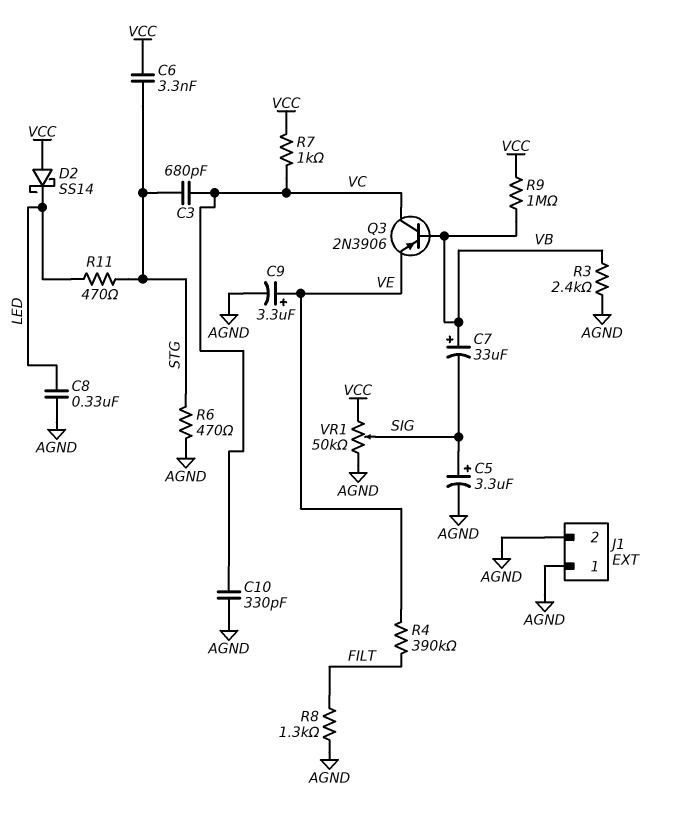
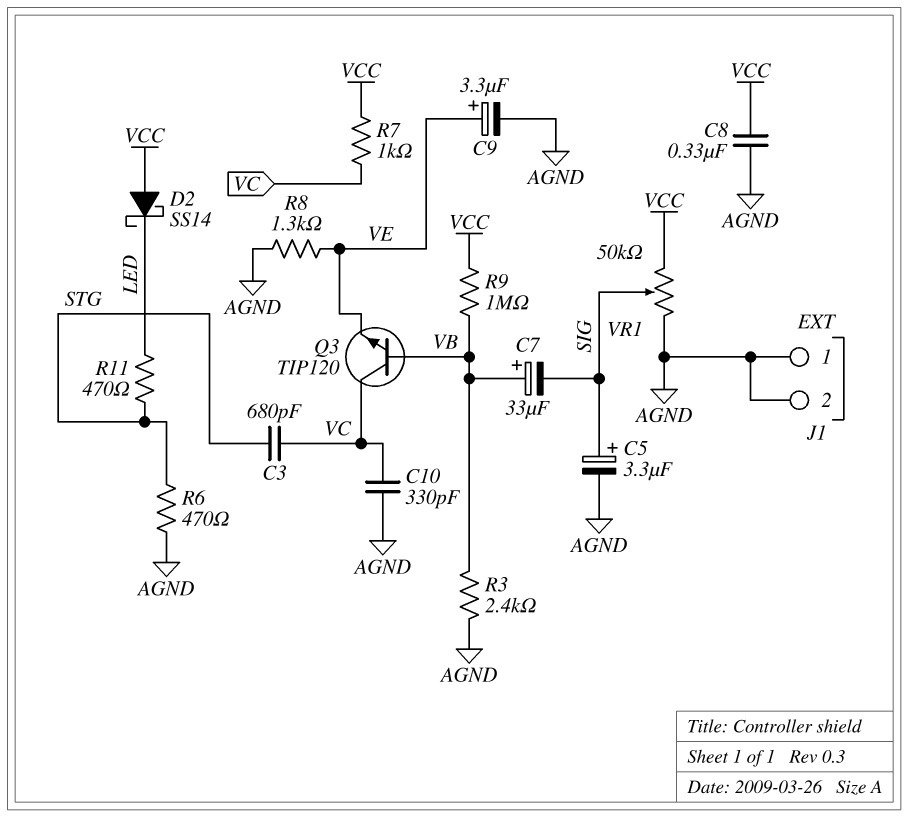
C6: 3.3nF (STG, VCC) -> none
C8: 330nF (AGND, LED) -> 330nF (AGND, VCC)
Q3: PNP 2N3906 (B VB, C VC, E VE) -> NPN TIP120 (B VB, C VC, E VE)
R4: 390k (FILT, VE) -> none
R8: 1.3k (AGND, FILT) -> 1.3k (AGND, VE)

